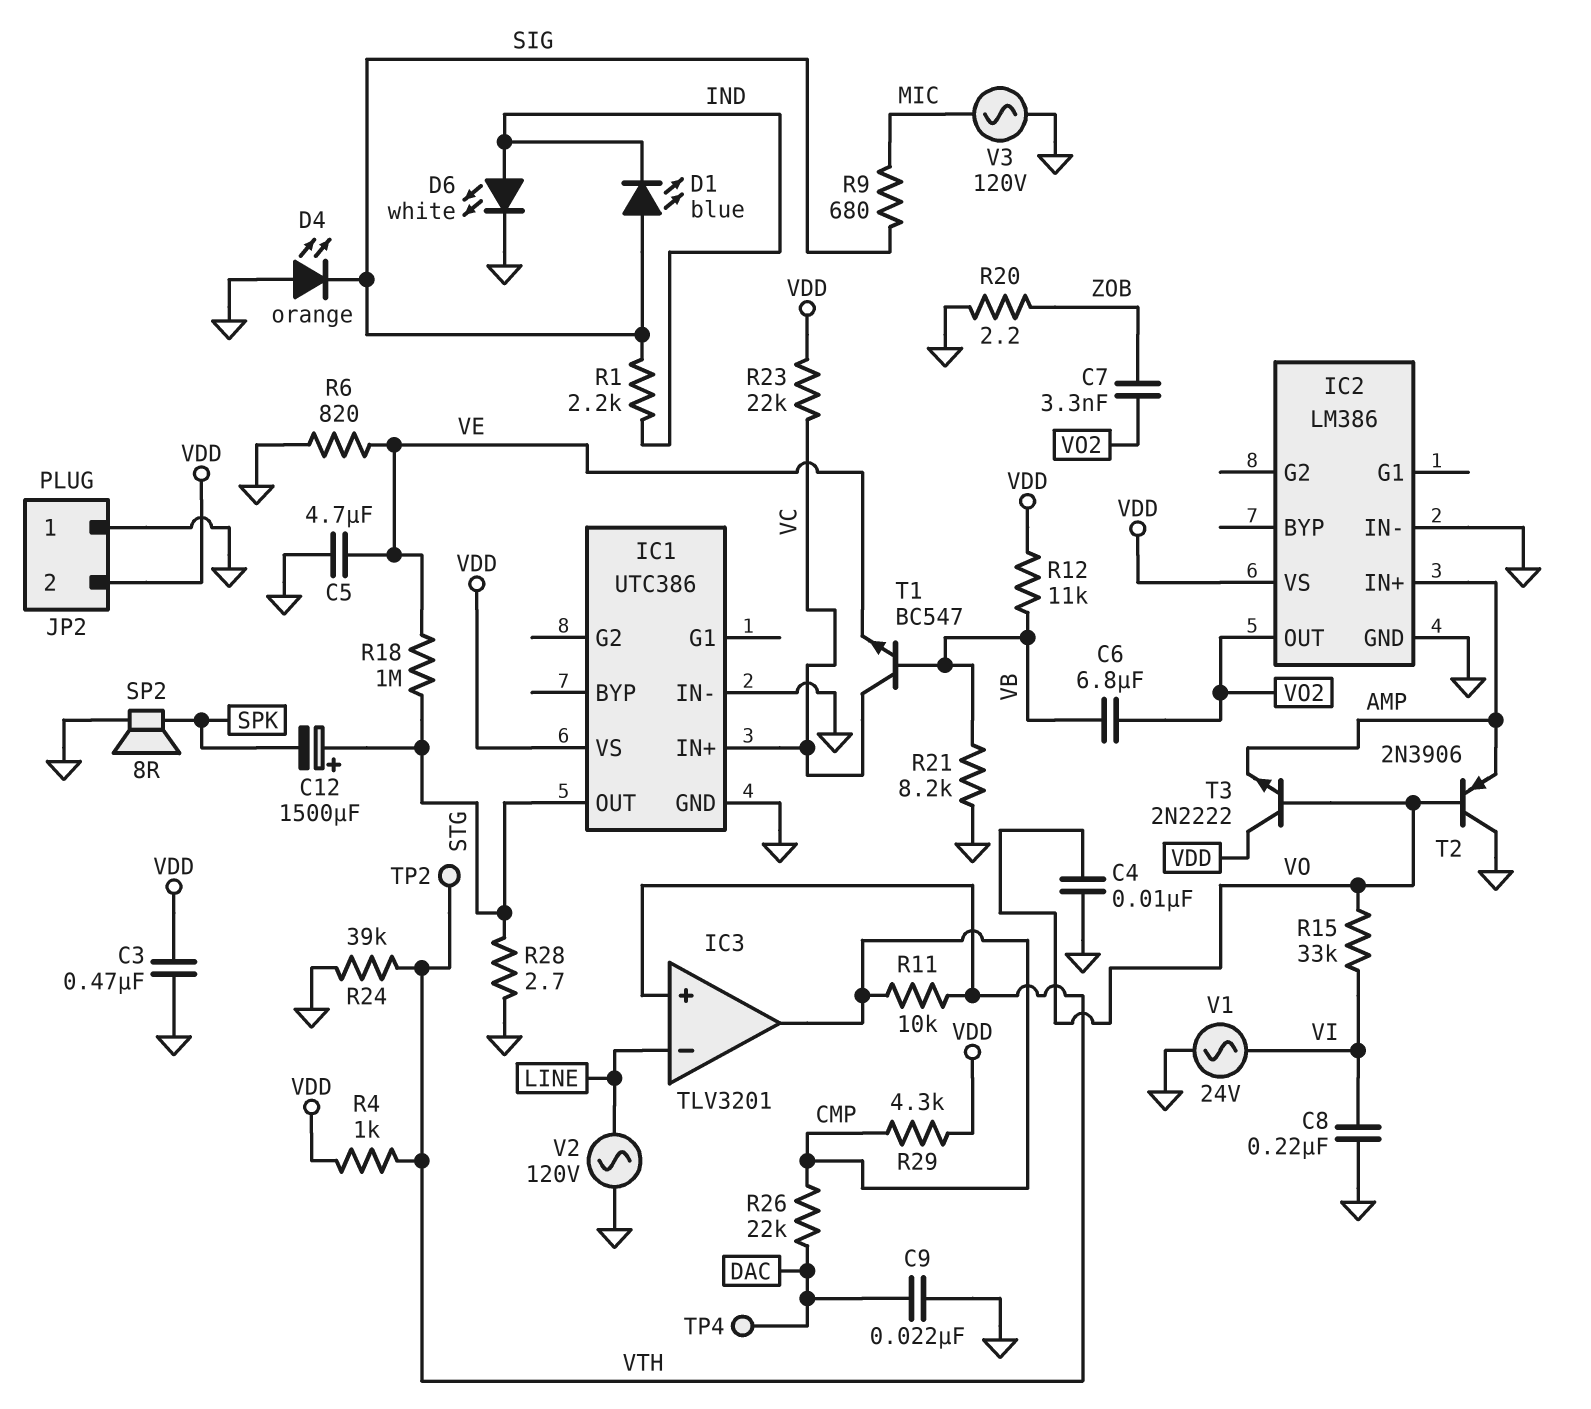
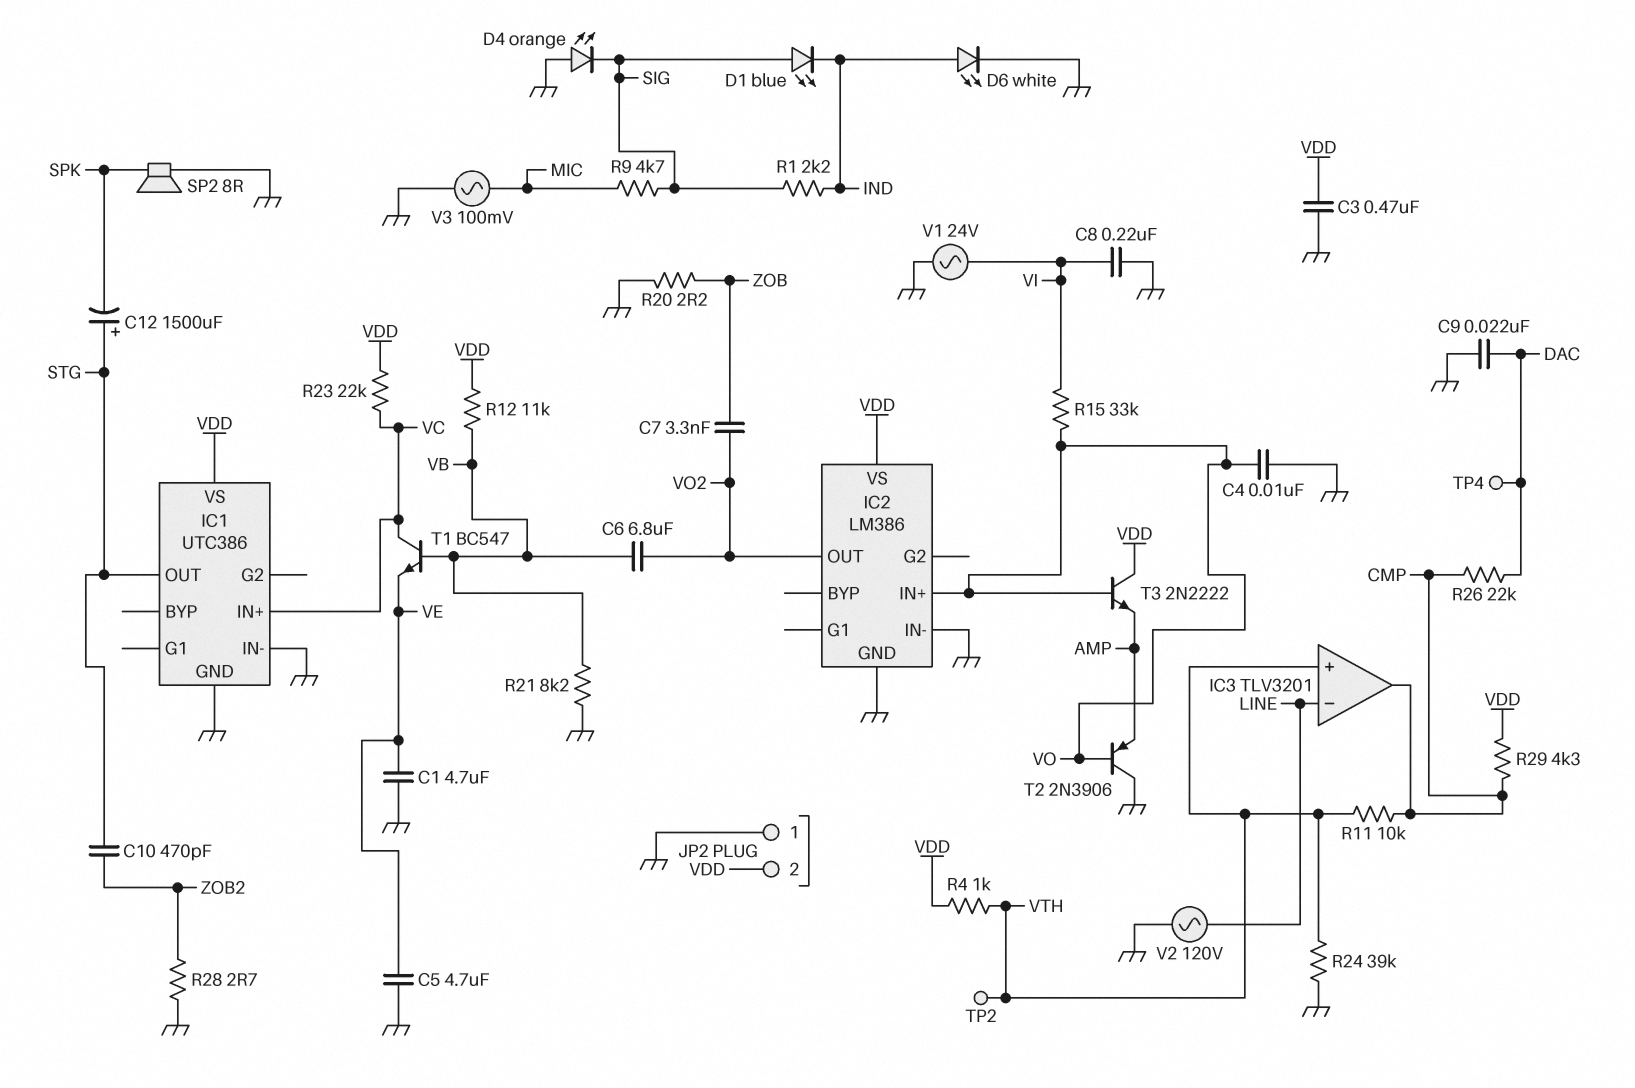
C1: none -> 4.7uF (GND, VE)
C10: none -> 470pF (STG, ZOB2)
IC2 pin IN+: AMP -> VO
R6: 820 (GND, VE) -> none
R9: 680 (MIC, SIG) -> 4.7k (MIC, SIG)
R18: 1M (STG, VE) -> none
R28: 2.7 (GND, STG) -> 2.7 (GND, ZOB2)
V3: AC 120V (GND, MIC) -> AC 100mV (GND, MIC)

